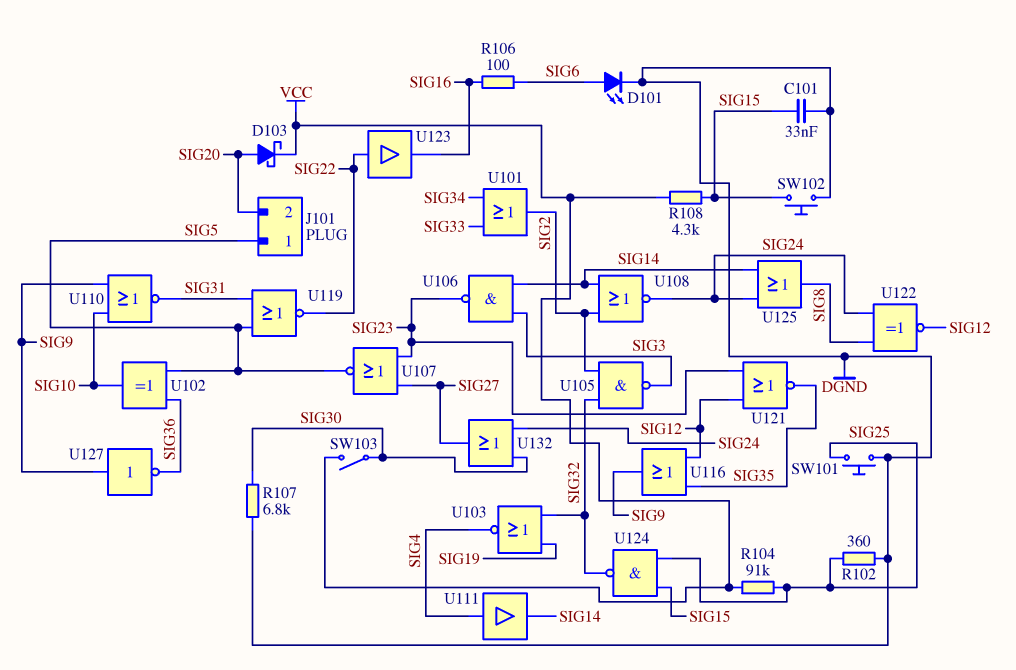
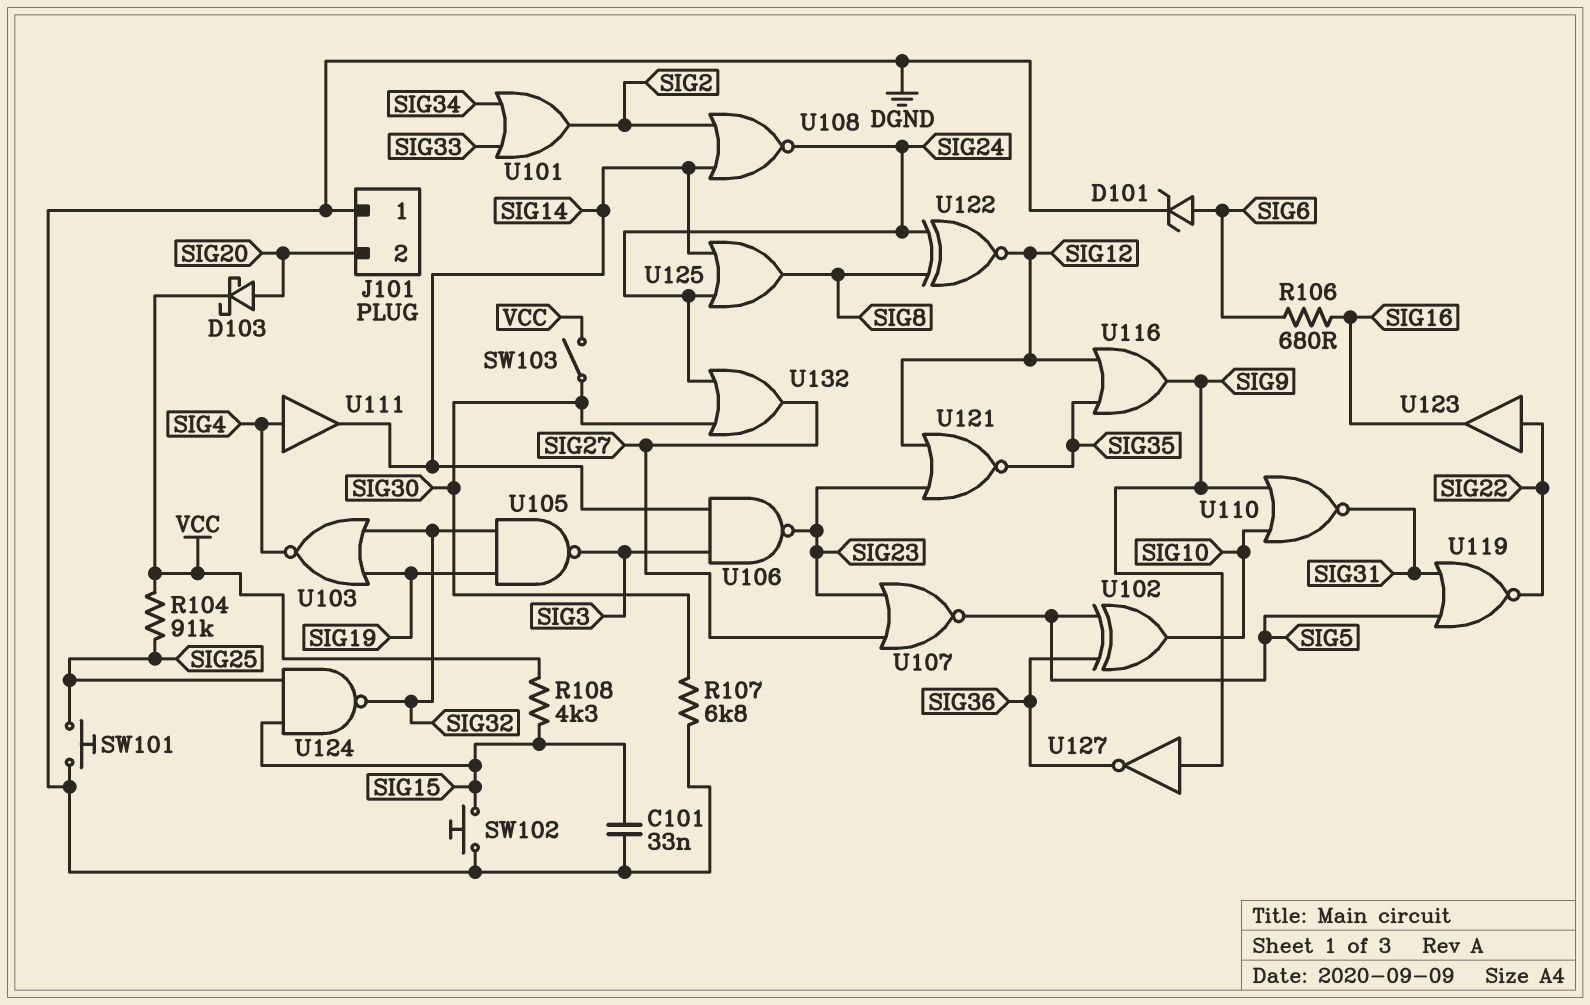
D101: LED (A SIG6, K DGND) -> zener (A SIG6, K DGND)
J101 pin 1: SIG5 -> DGND
R102: 360 (DGND, SIG25) -> none
R106: 100 (SIG6, SIG16) -> 680 (SIG6, SIG16)
U105: NAND (in SIG2, in SIG32, out SIG3) -> NAND (in SIG19, in SIG32, out SIG3)

